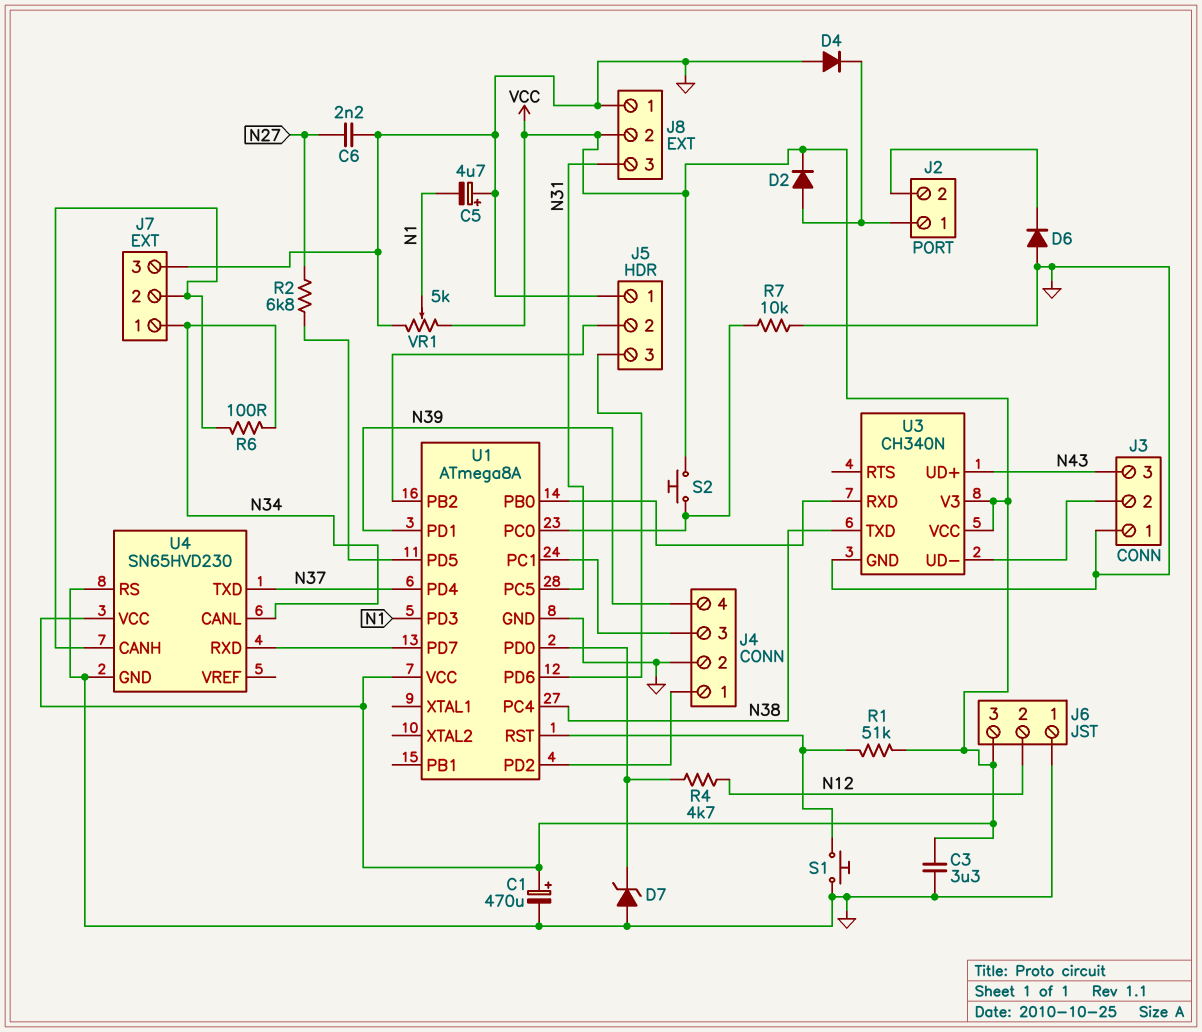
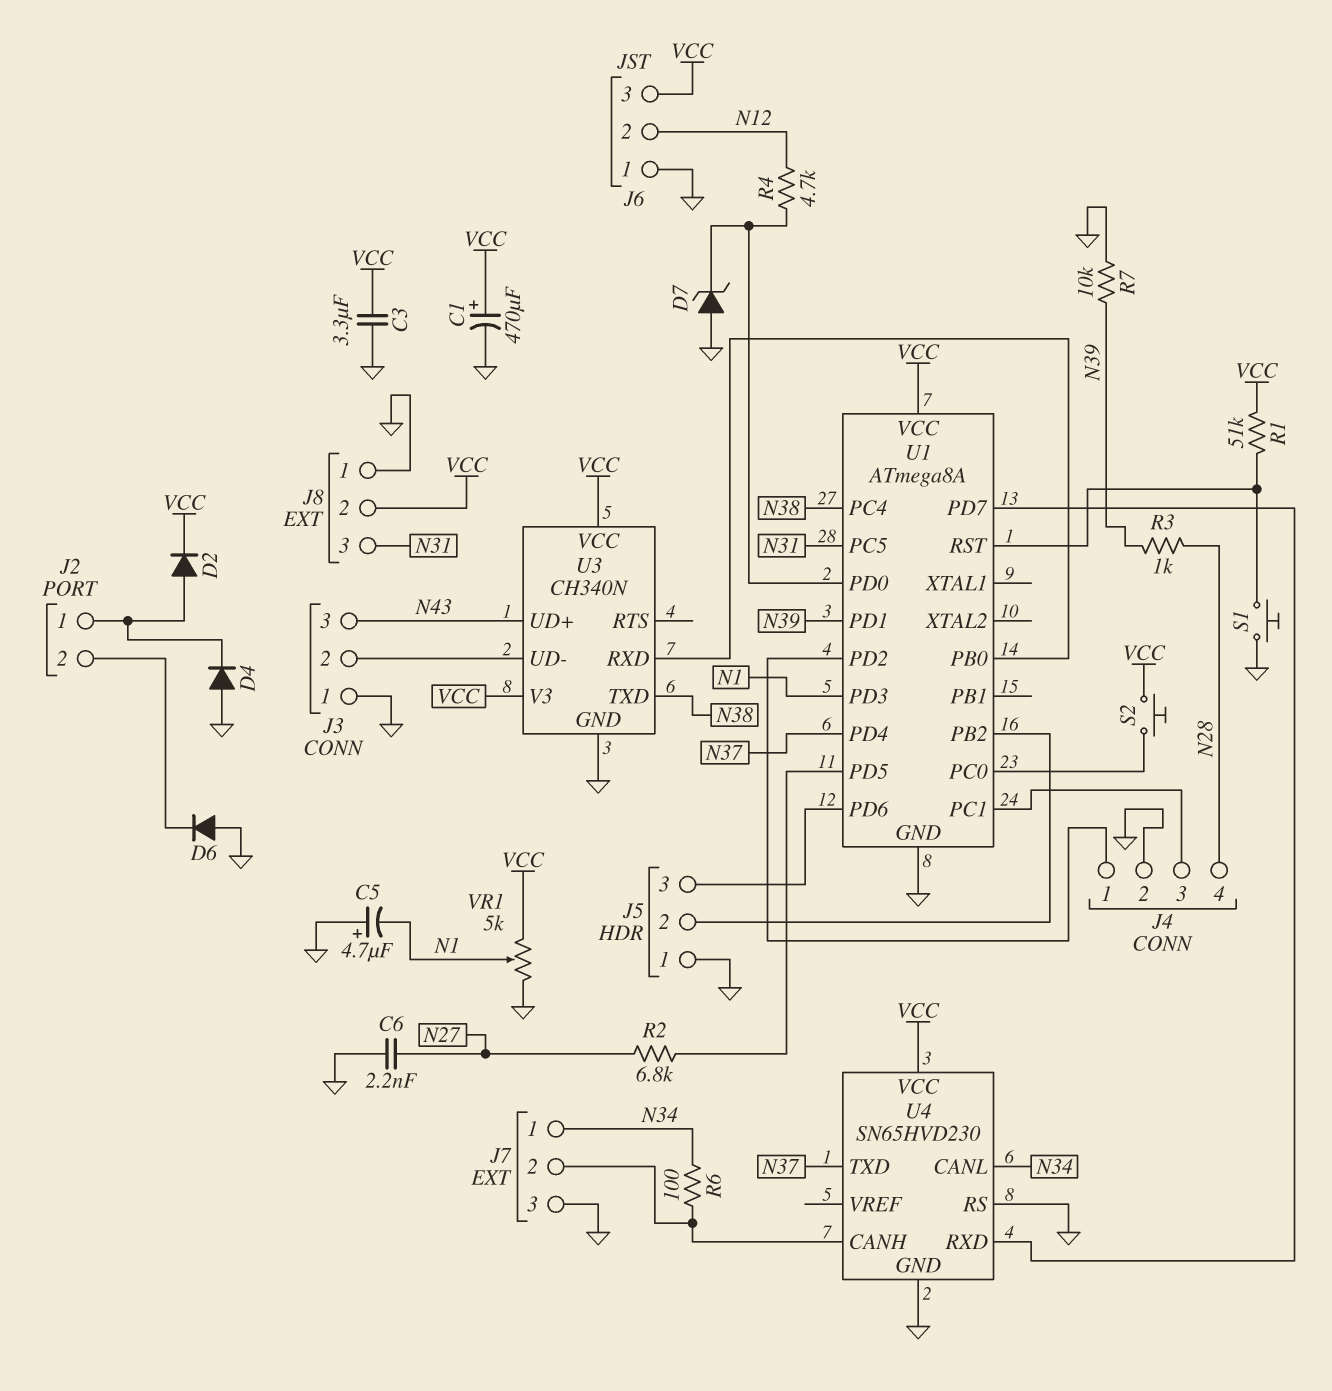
J4 pin 4: N39 -> N28
R3: none -> 1k (N28, N39)
R7: 10k (GND, U1/PC0) -> 10k (GND, N39)

